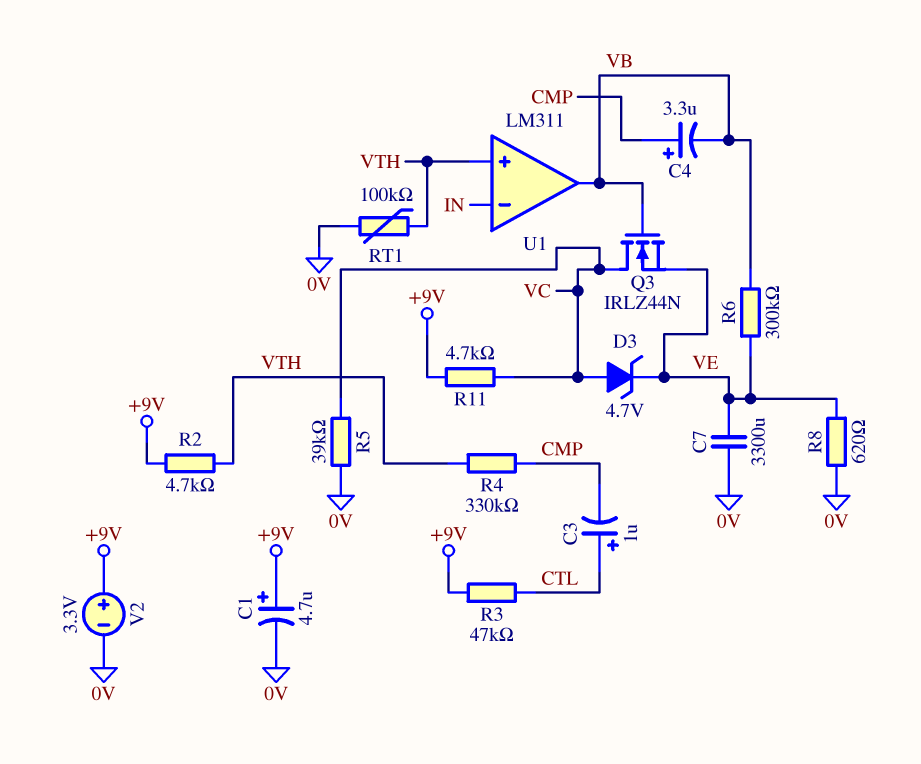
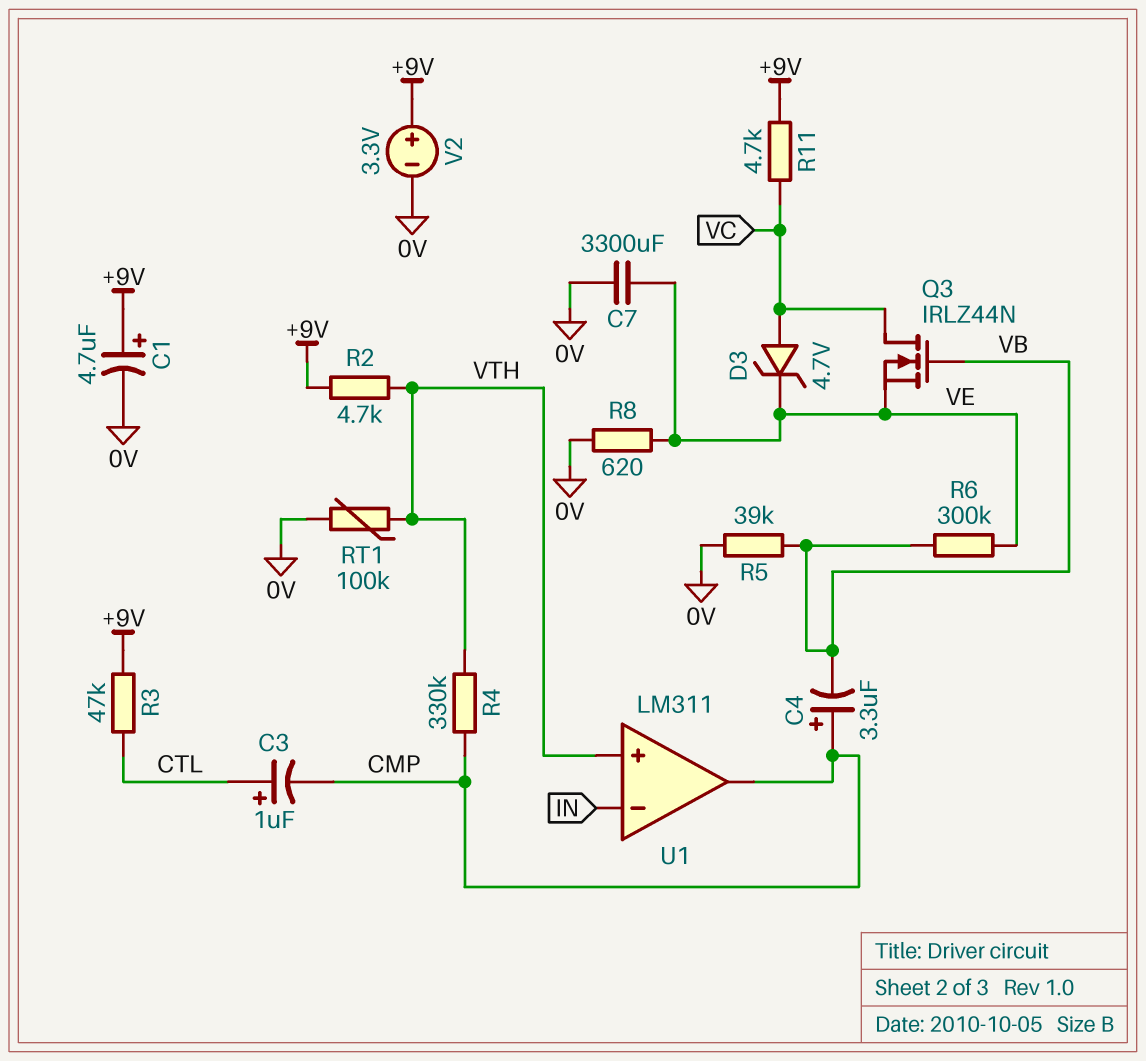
R5: 39k (0V, VC) -> 39k (0V, VB)
U1 pin out: VB -> CMP

